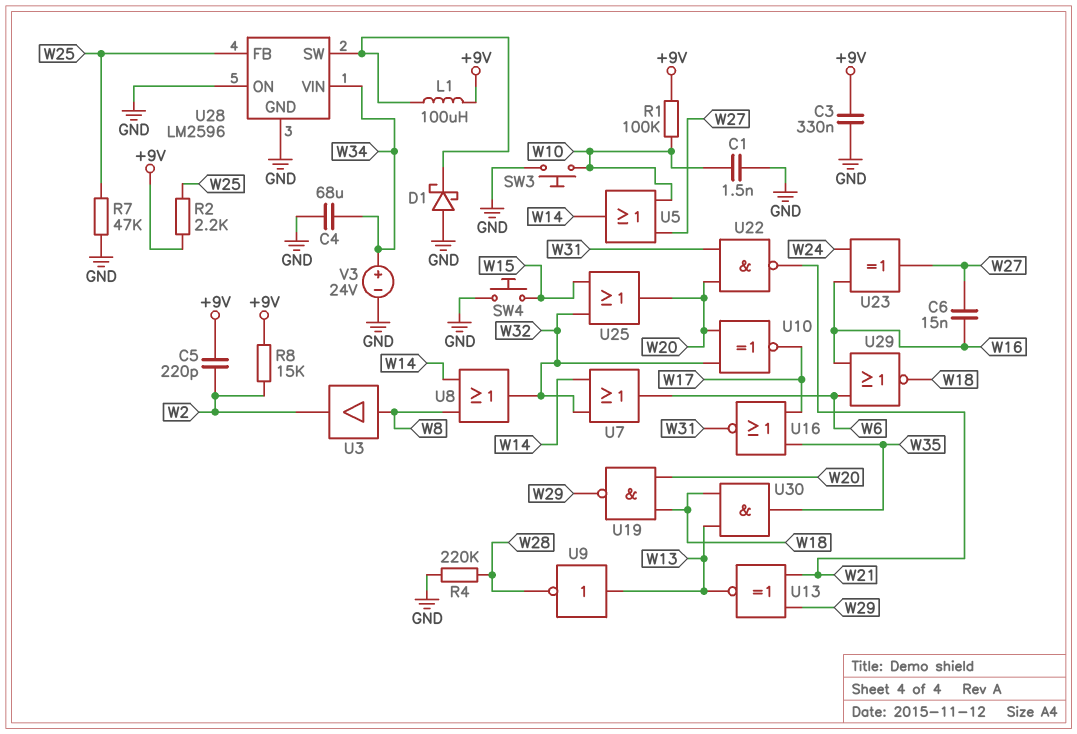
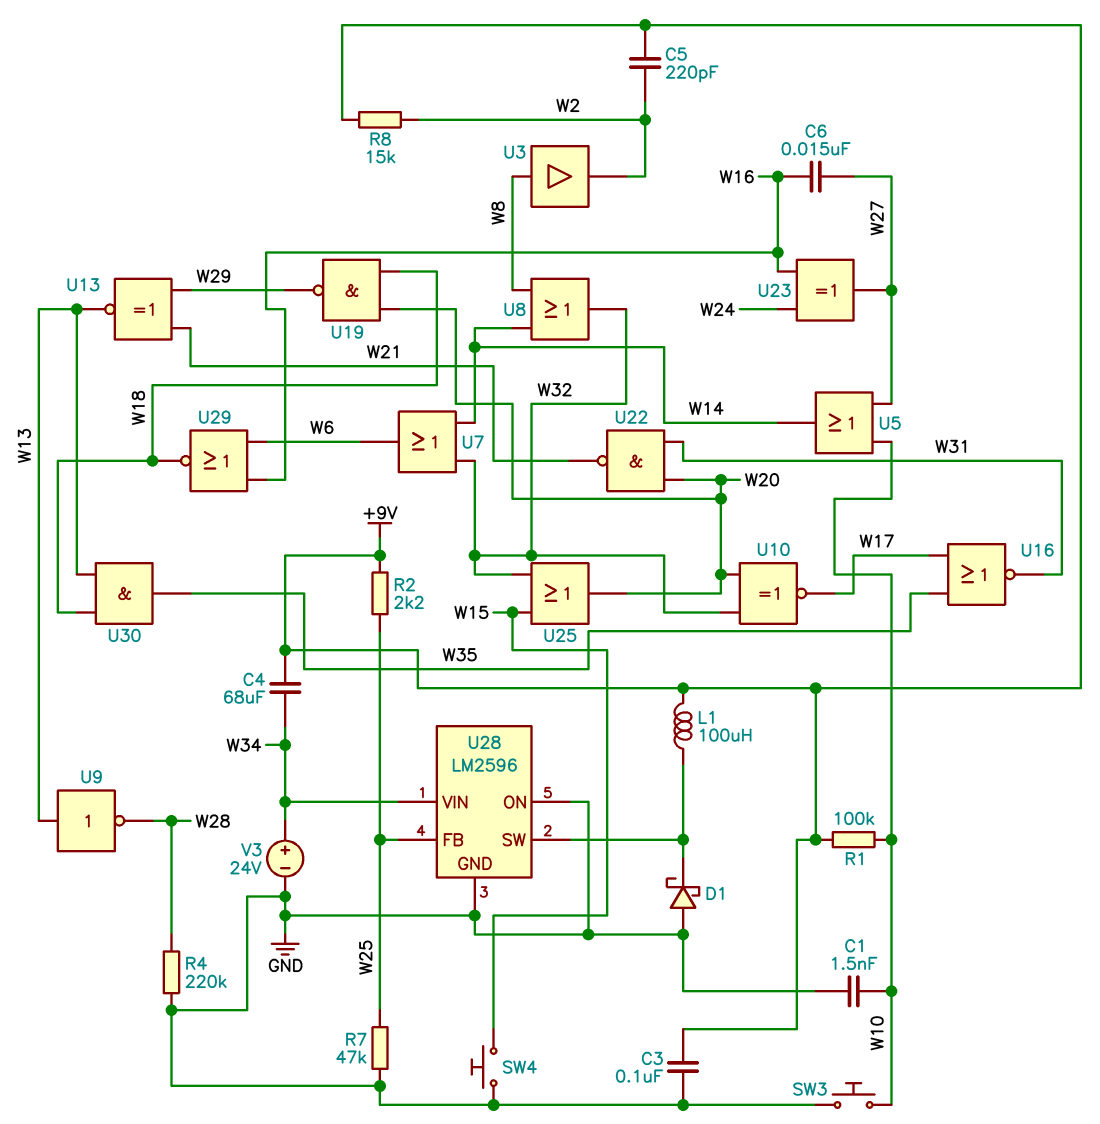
C3: 330nF (+9V, GND) -> 100nF (+9V, GND)
C4: 68uF (GND, W34) -> 68uF (+9V, W34)

